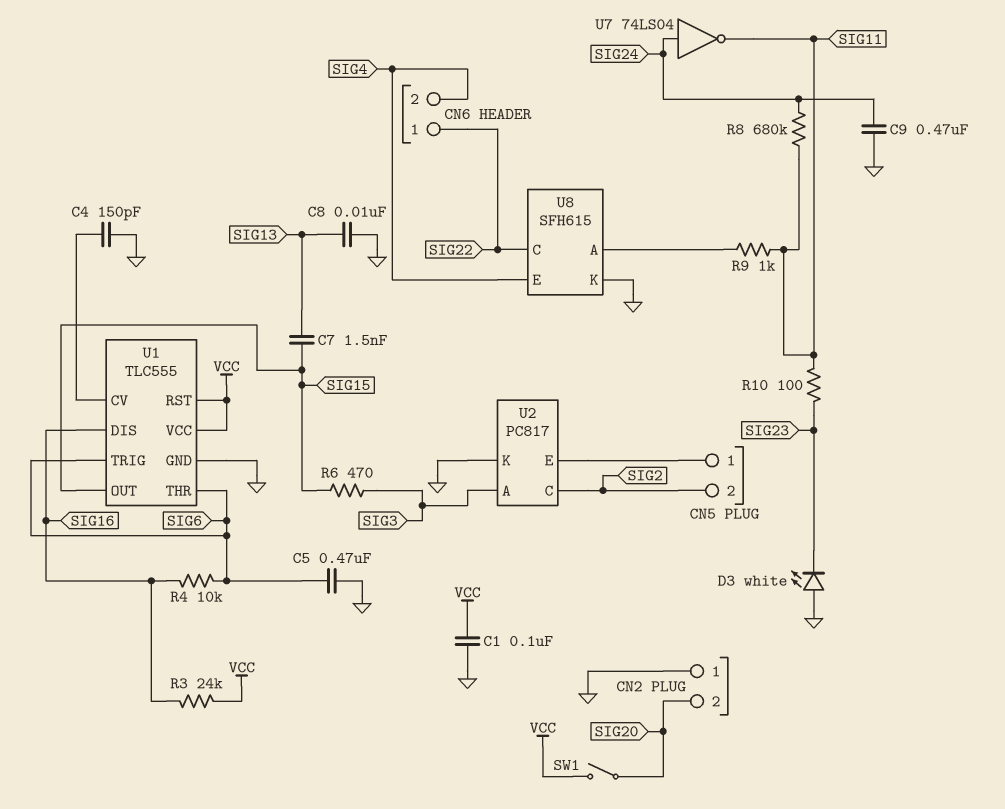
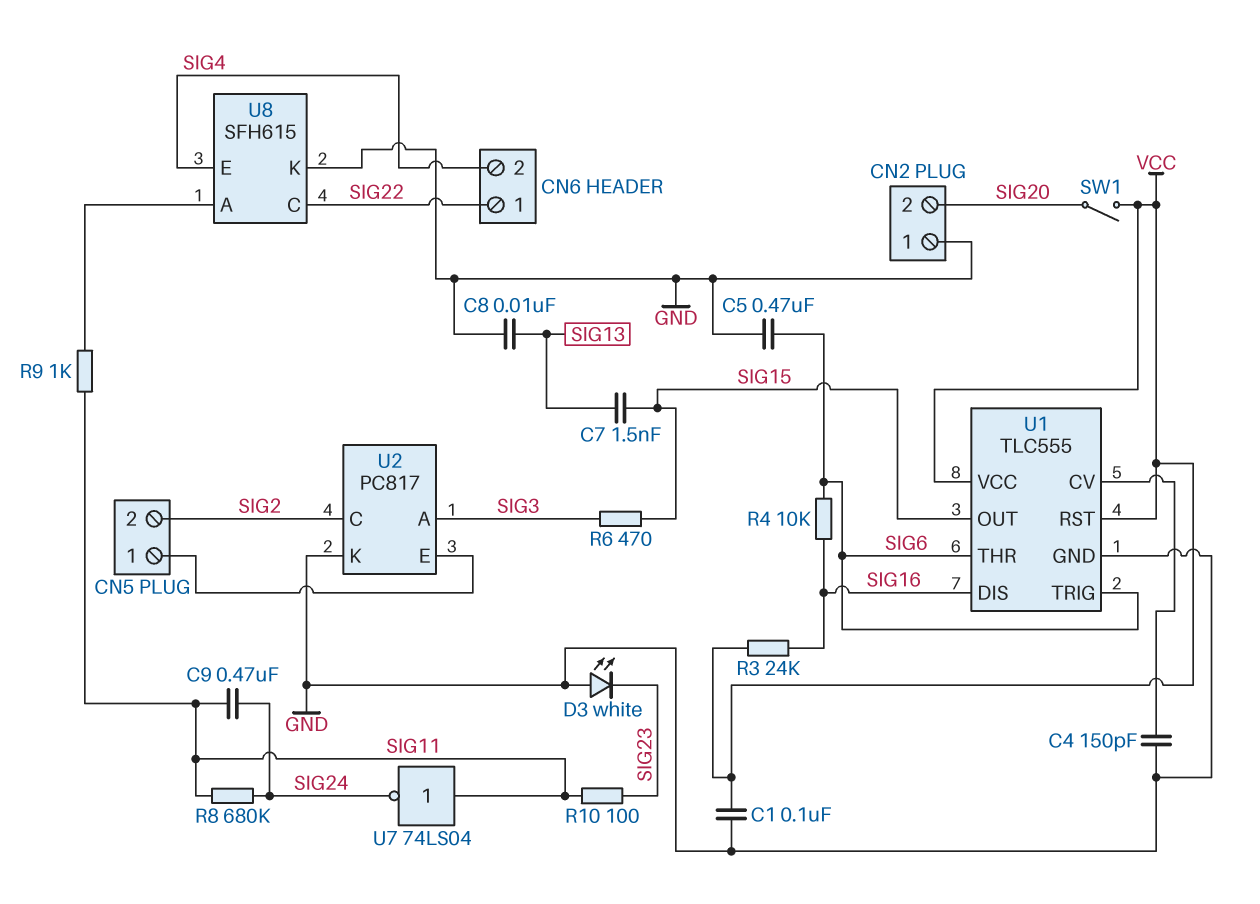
C9: 470nF (GND, SIG24) -> 470nF (SIG11, SIG24)
U7: NOT 74LS04 (in SIG24, out SIG11) -> NOT 74LS04 (in SIG11, out SIG24)

